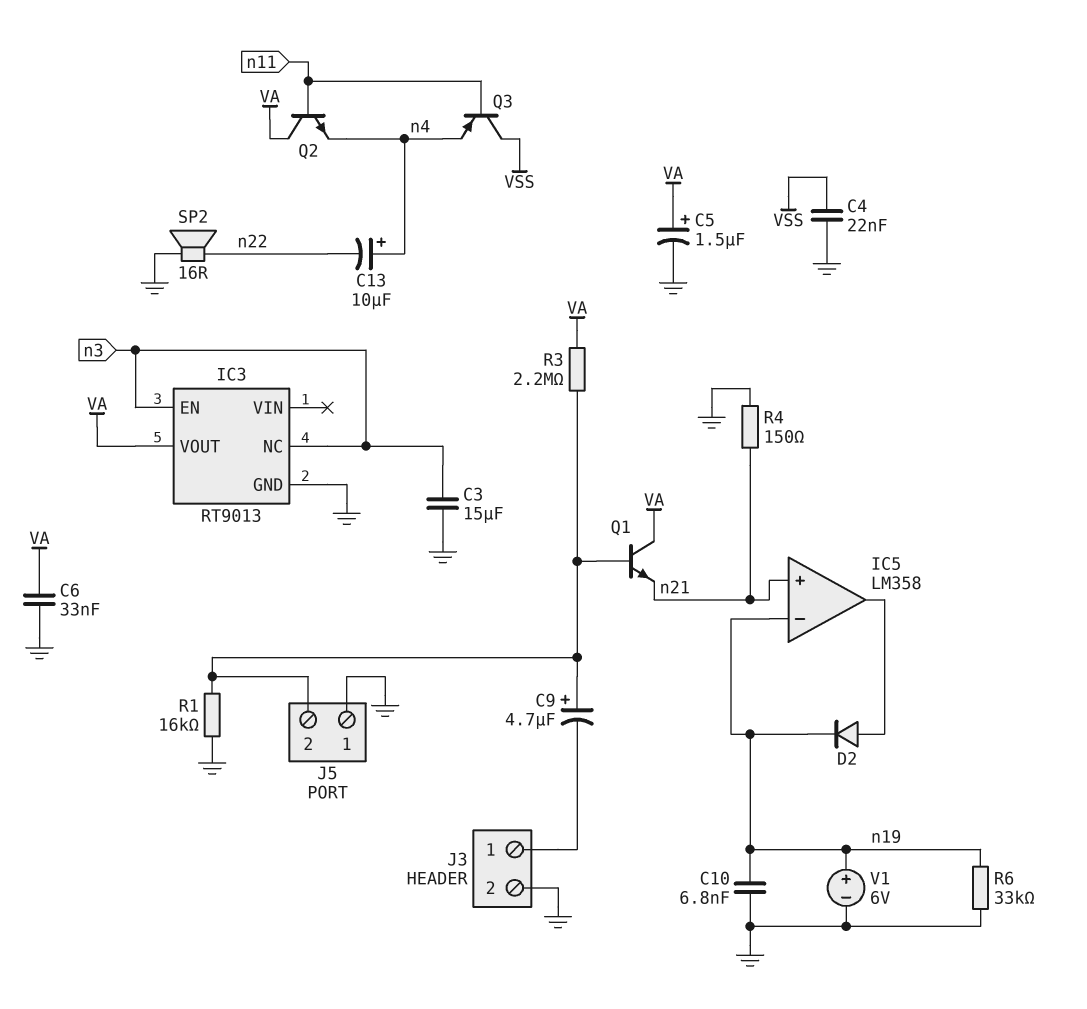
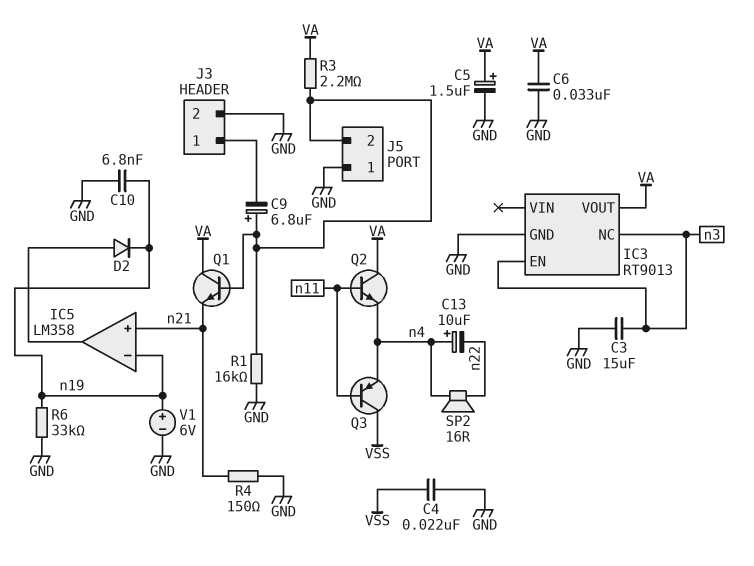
C9: 4.7uF (plus J5/2, minus J3/1) -> 6.8uF (plus J5/2, minus J3/1)
SP2: speaker 16R (GND, n22) -> speaker 16R (n4, n22)

